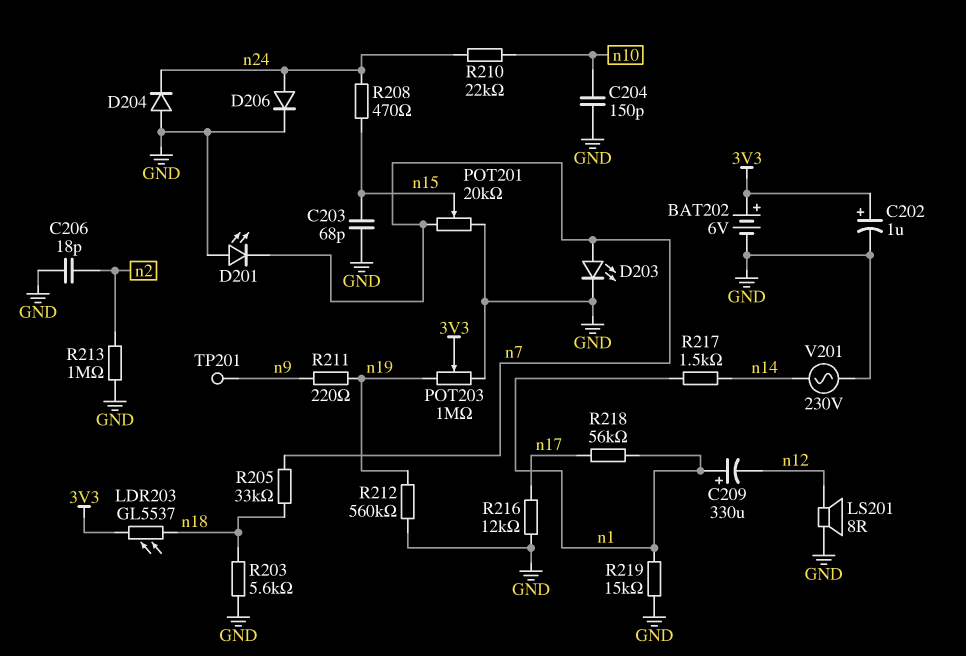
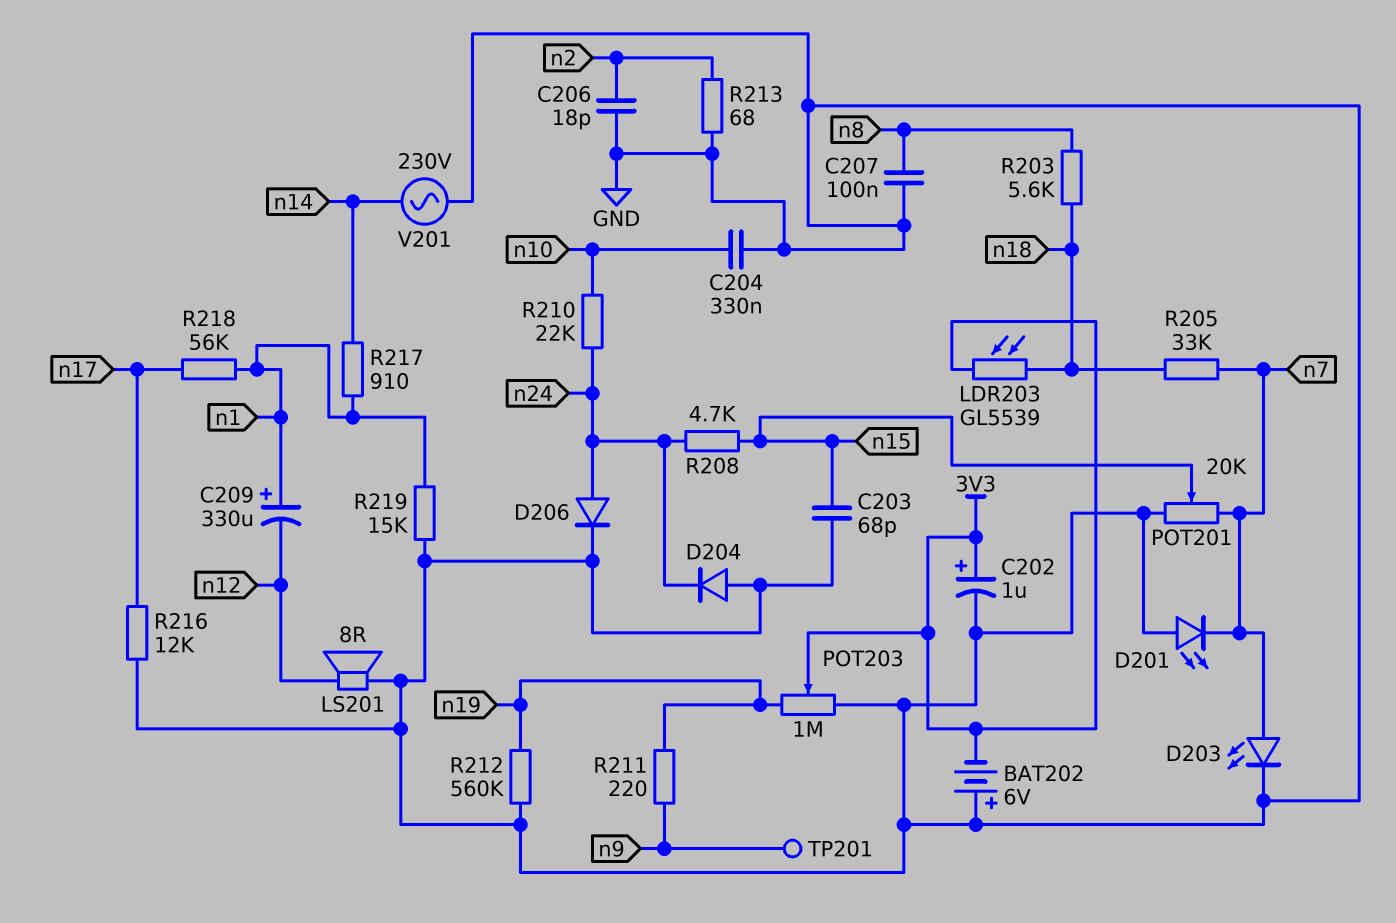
BAT202: 6V (plus 3V3, minus GND) -> 6V (plus GND, minus 3V3)
C204: 150pF (GND, n10) -> 330nF (GND, n10)
C207: none -> 100nF (GND, n8)
LDR203: GL5537 (3V3, n18) -> GL5539 (3V3, n18)
R203: 5.6k (GND, n18) -> 5.6k (n8, n18)
R208: 470 (n15, n24) -> 4.7k (n15, n24)
R213: 1M (GND, n2) -> 68 (GND, n2)
R217: 1.5k (n1, n14) -> 910 (n1, n14)

